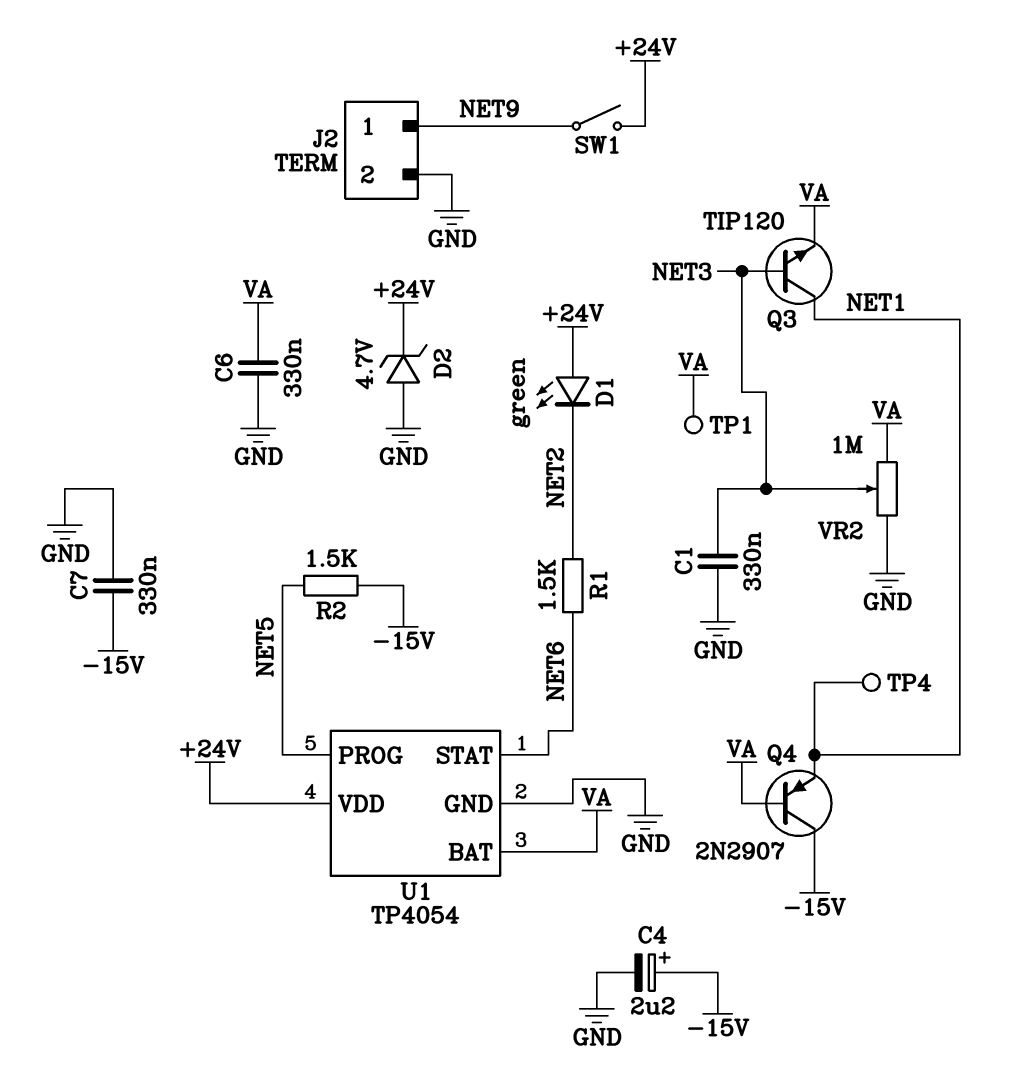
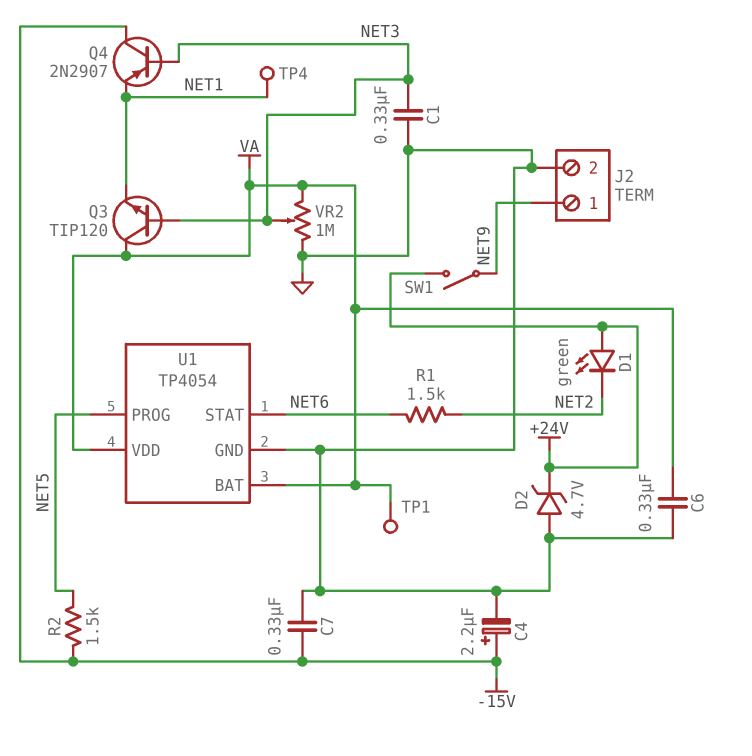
Q3: NPN TIP120 (B NET3, C NET1, E VA) -> NPN TIP120 (B NET3, C VA, E NET1)
Q4: PNP 2N2907 (B VA, C -15V, E NET1) -> PNP 2N2907 (B NET3, C -15V, E NET1)
U1 pin VDD: +24V -> VA

